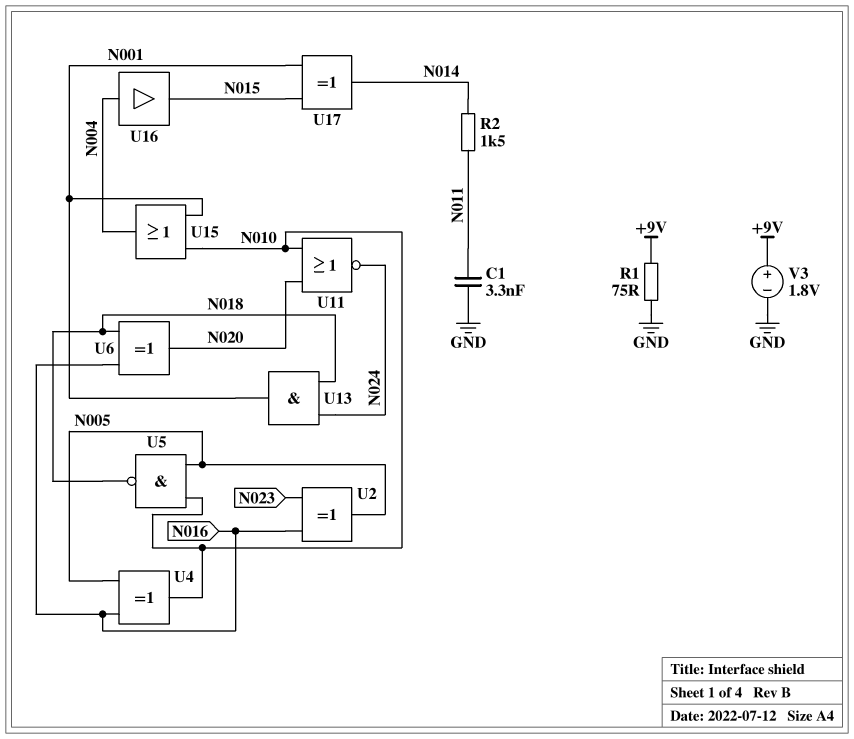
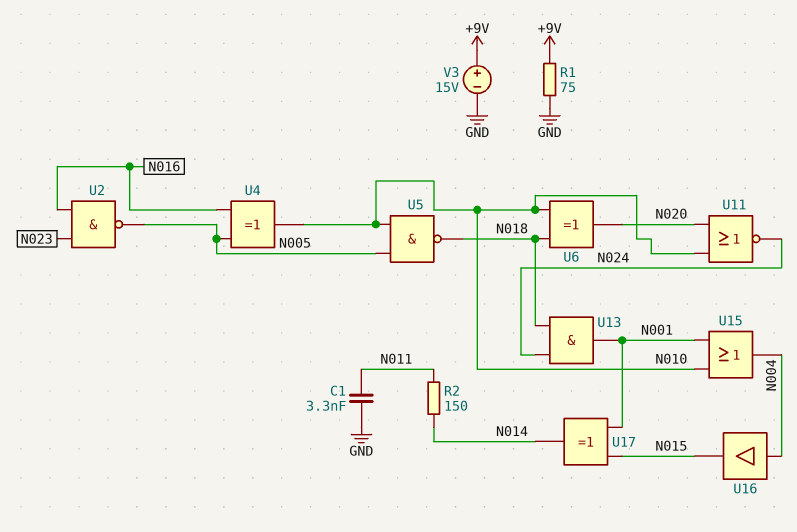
R2: 1.5k (N011, N014) -> 150 (N011, N014)
U2: XOR (in N016, in N023, out N005) -> NAND (in N016, in N023, out N005)
U6: XOR (in N016, in N018, out N020) -> XOR (in N010, in N018, out N020)
V3: 1.8V (plus +9V, minus GND) -> 15V (plus +9V, minus GND)

